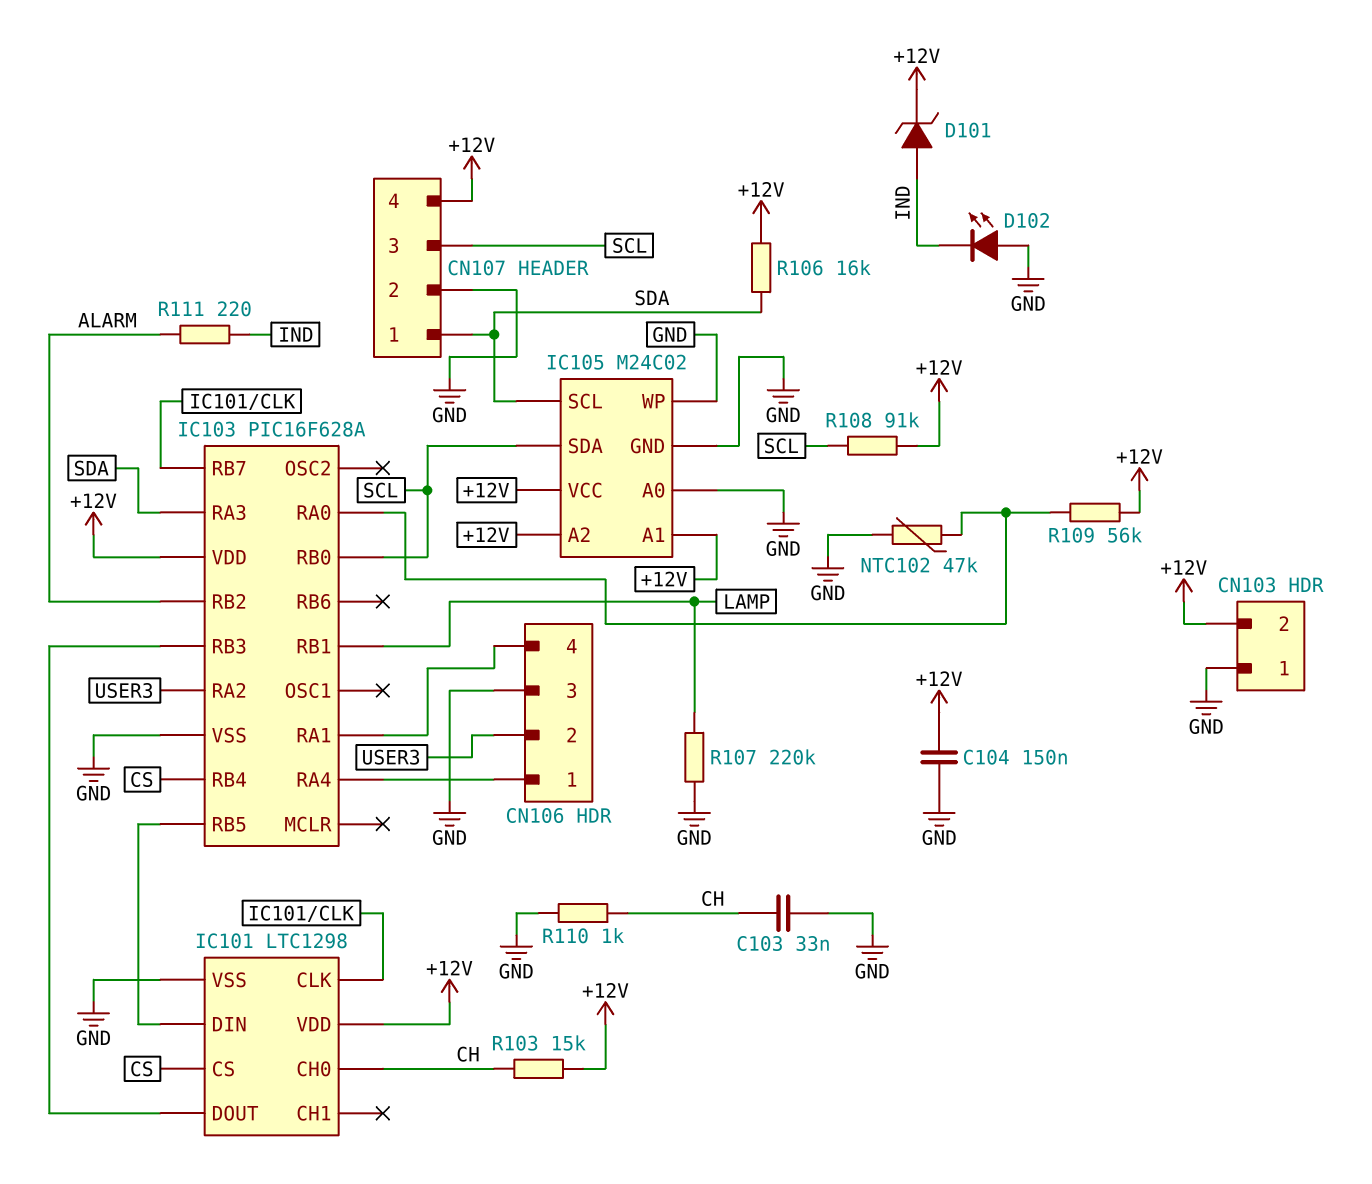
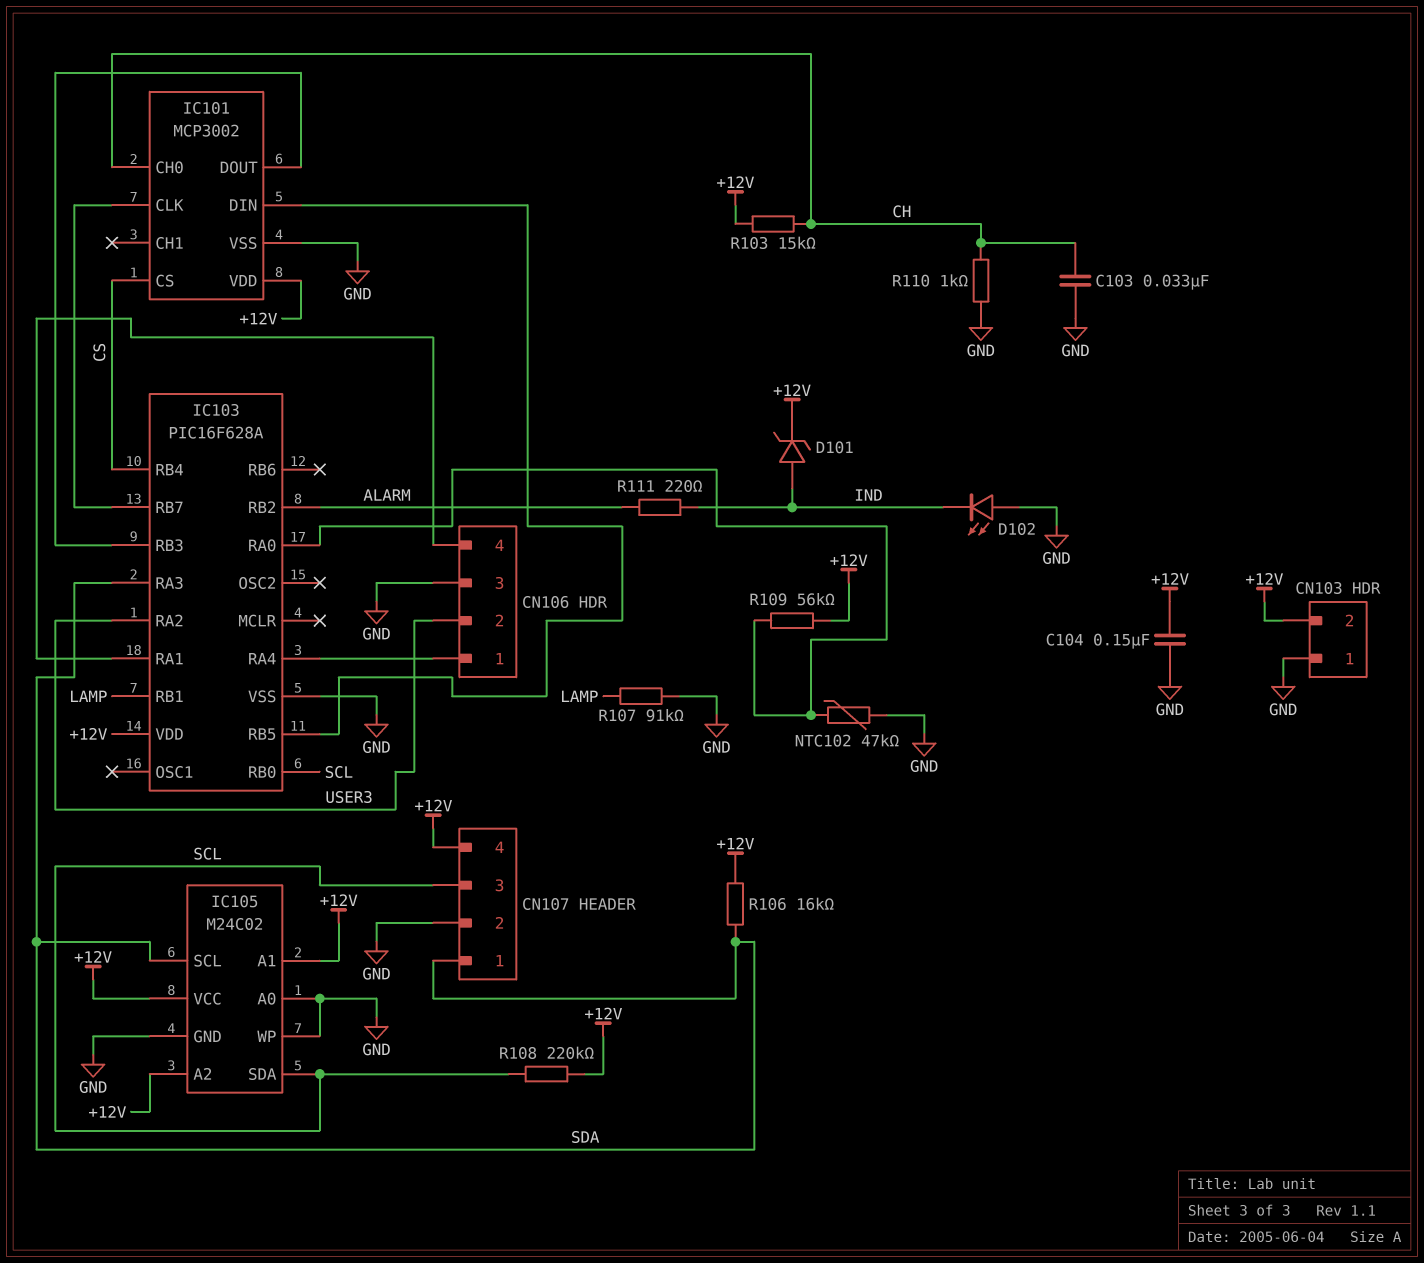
IC101: LTC1298 -> MCP3002
R107: 220k (GND, LAMP) -> 91k (GND, LAMP)
R108: 91k (+12V, SCL) -> 220k (+12V, SCL)

